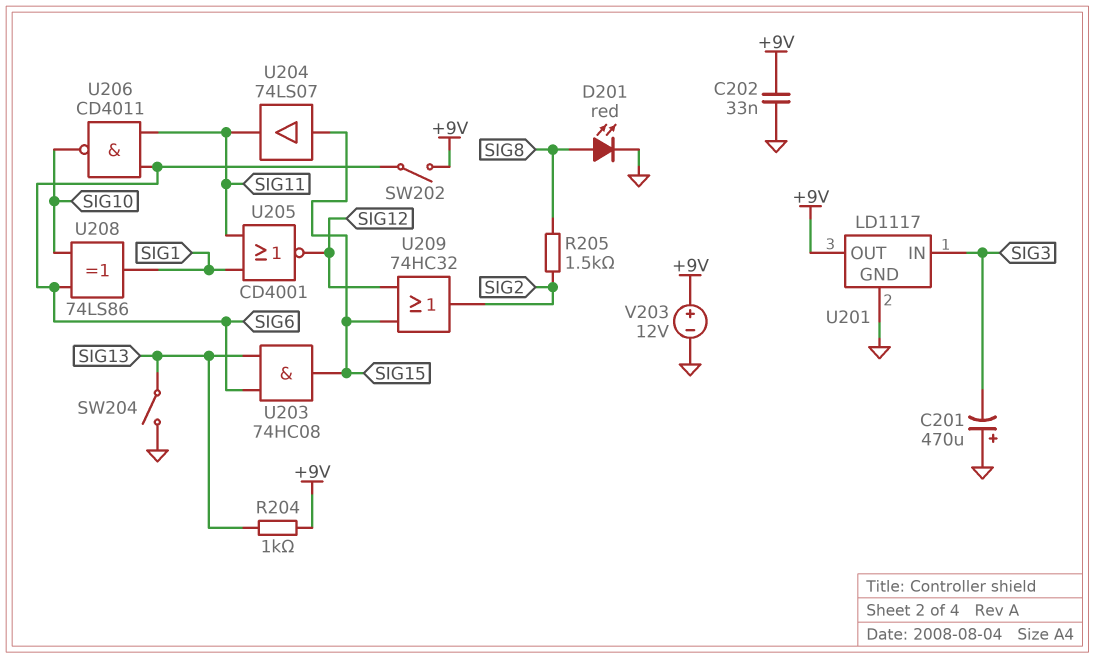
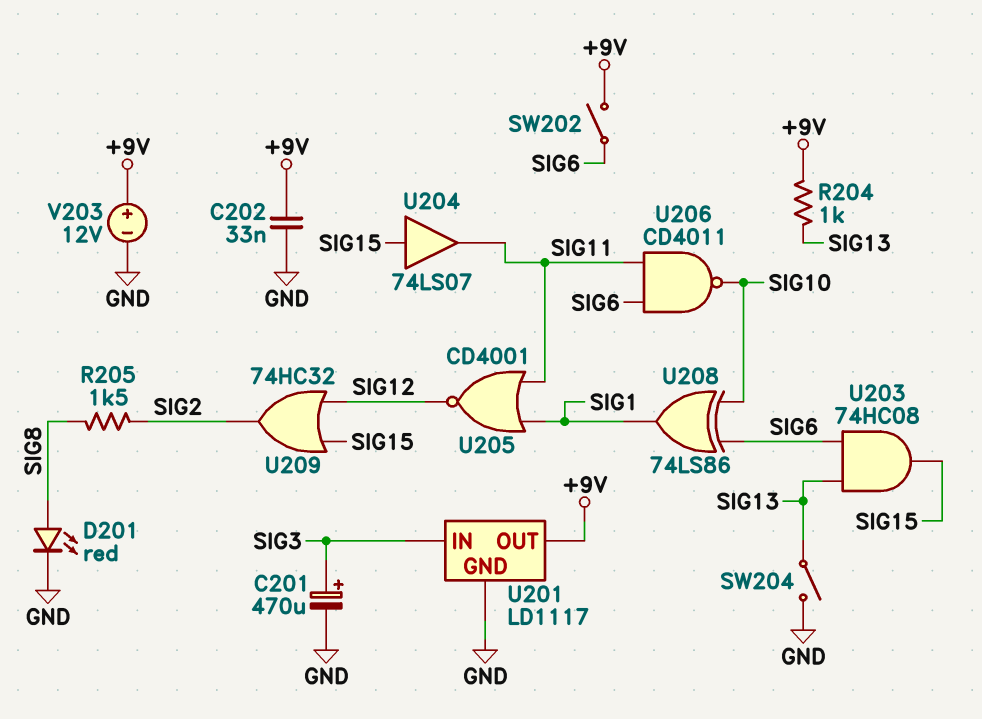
C201: 470uF (plus GND, minus SIG3) -> 470uF (plus SIG3, minus GND)

